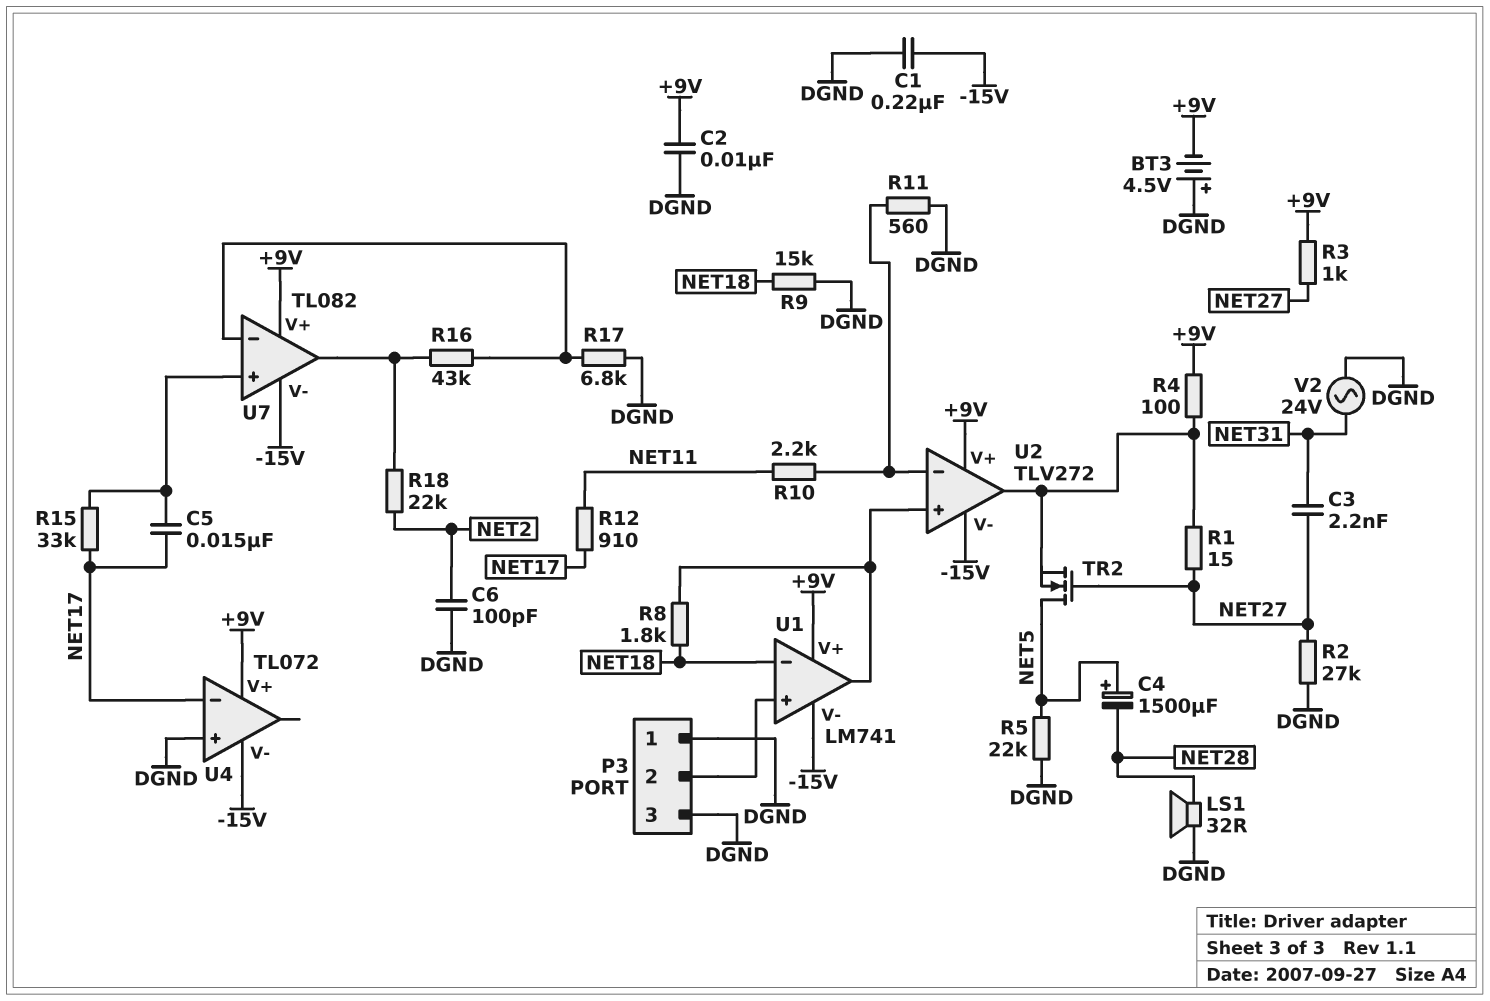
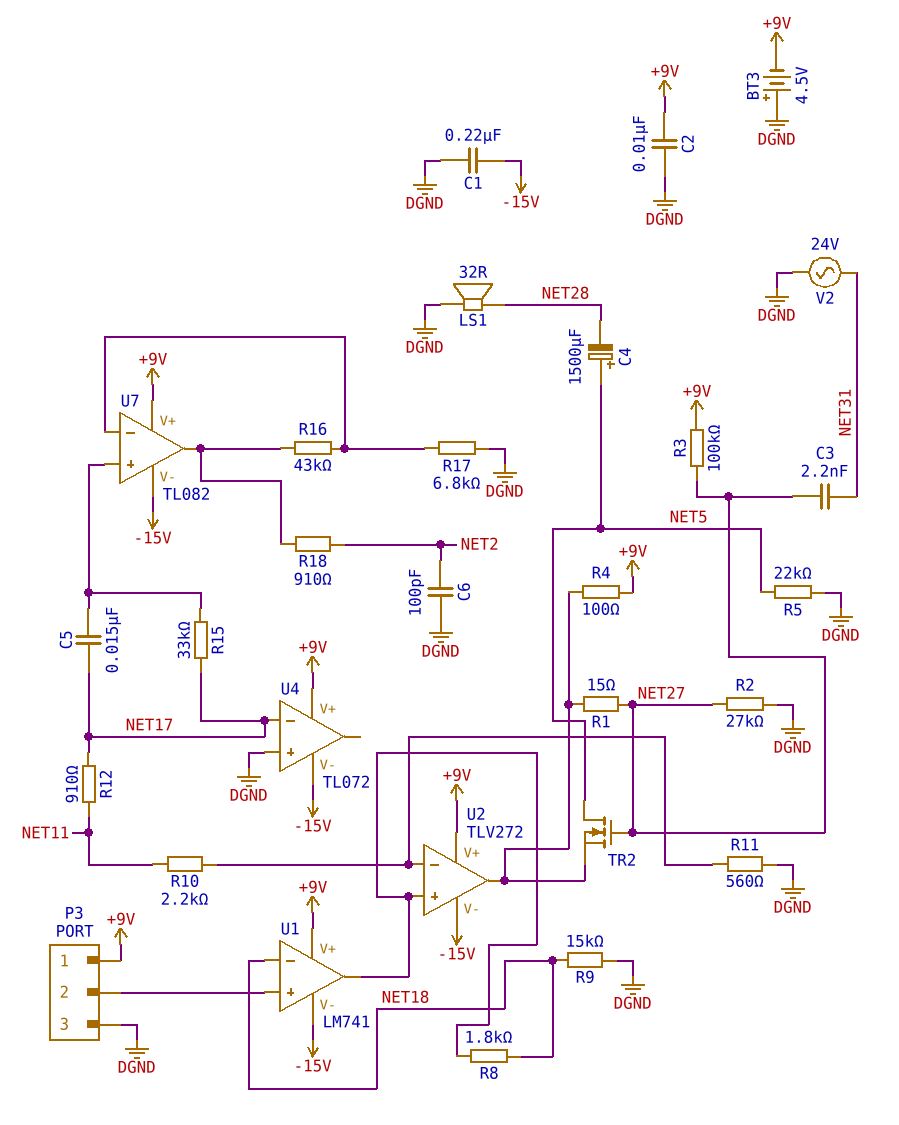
P3 pin 1: DGND -> +9V
R3: 1k (+9V, NET27) -> 100k (+9V, NET27)
R18: 22k (NET2, U7/out) -> 910 (NET2, U7/out)

